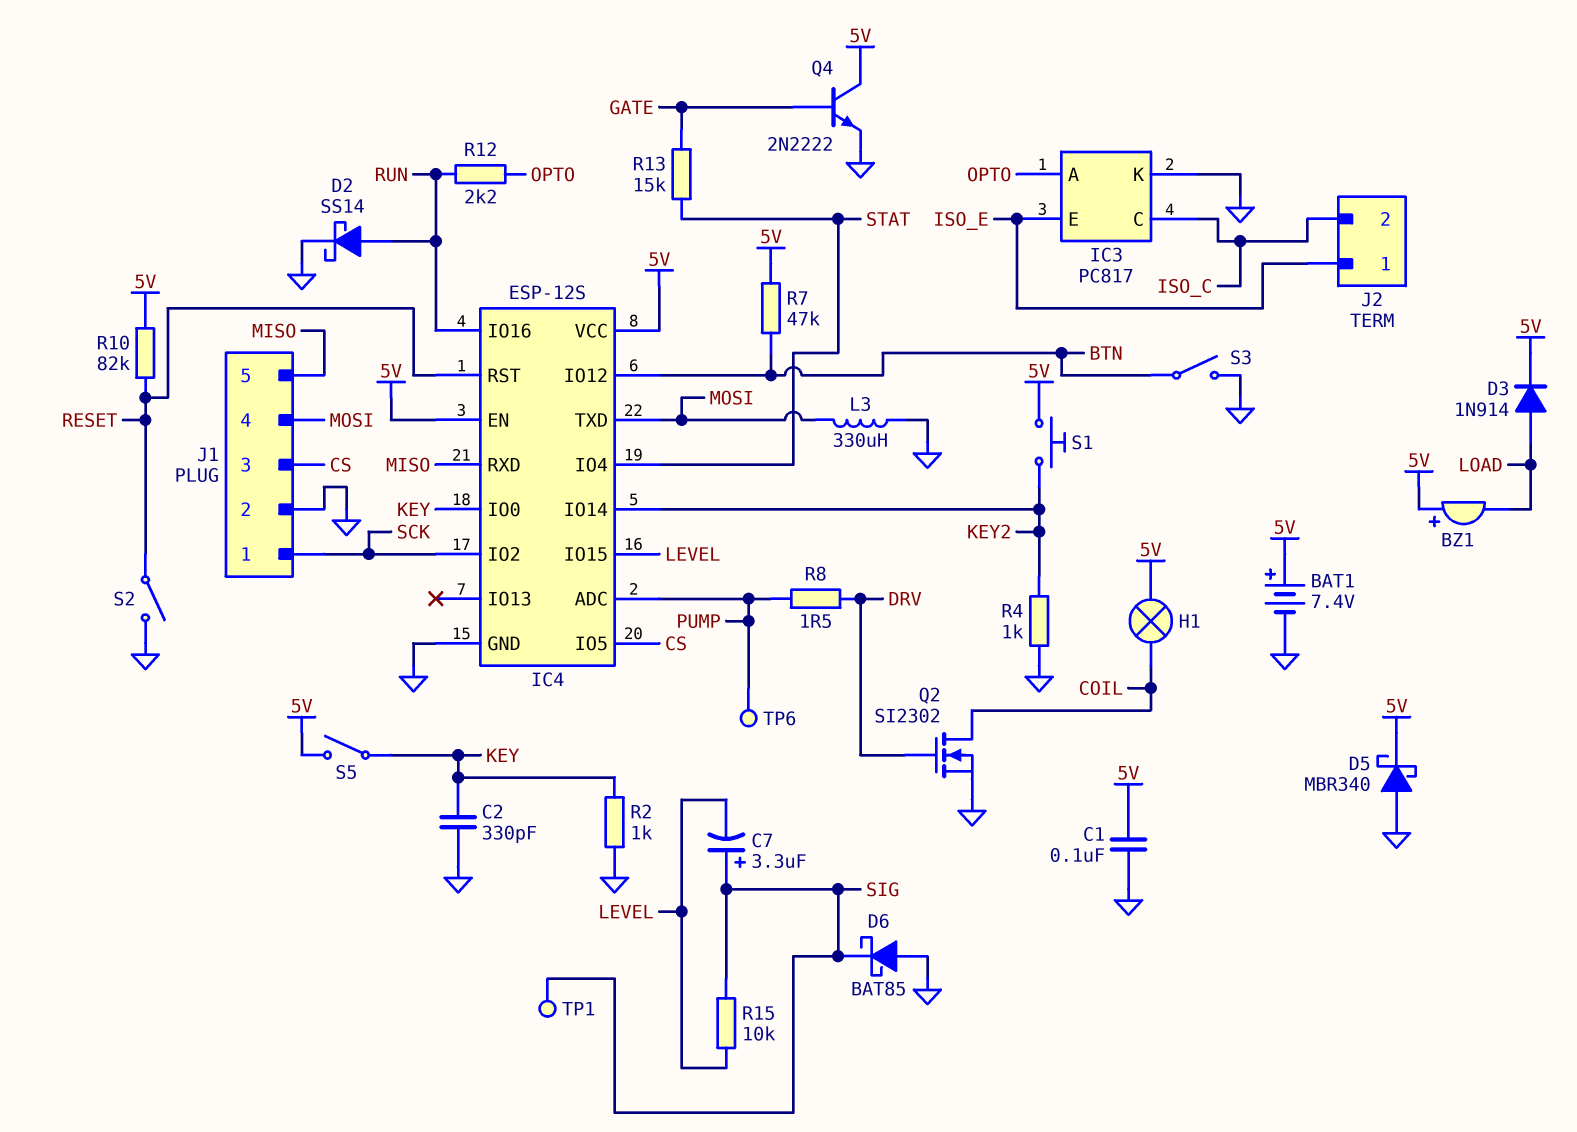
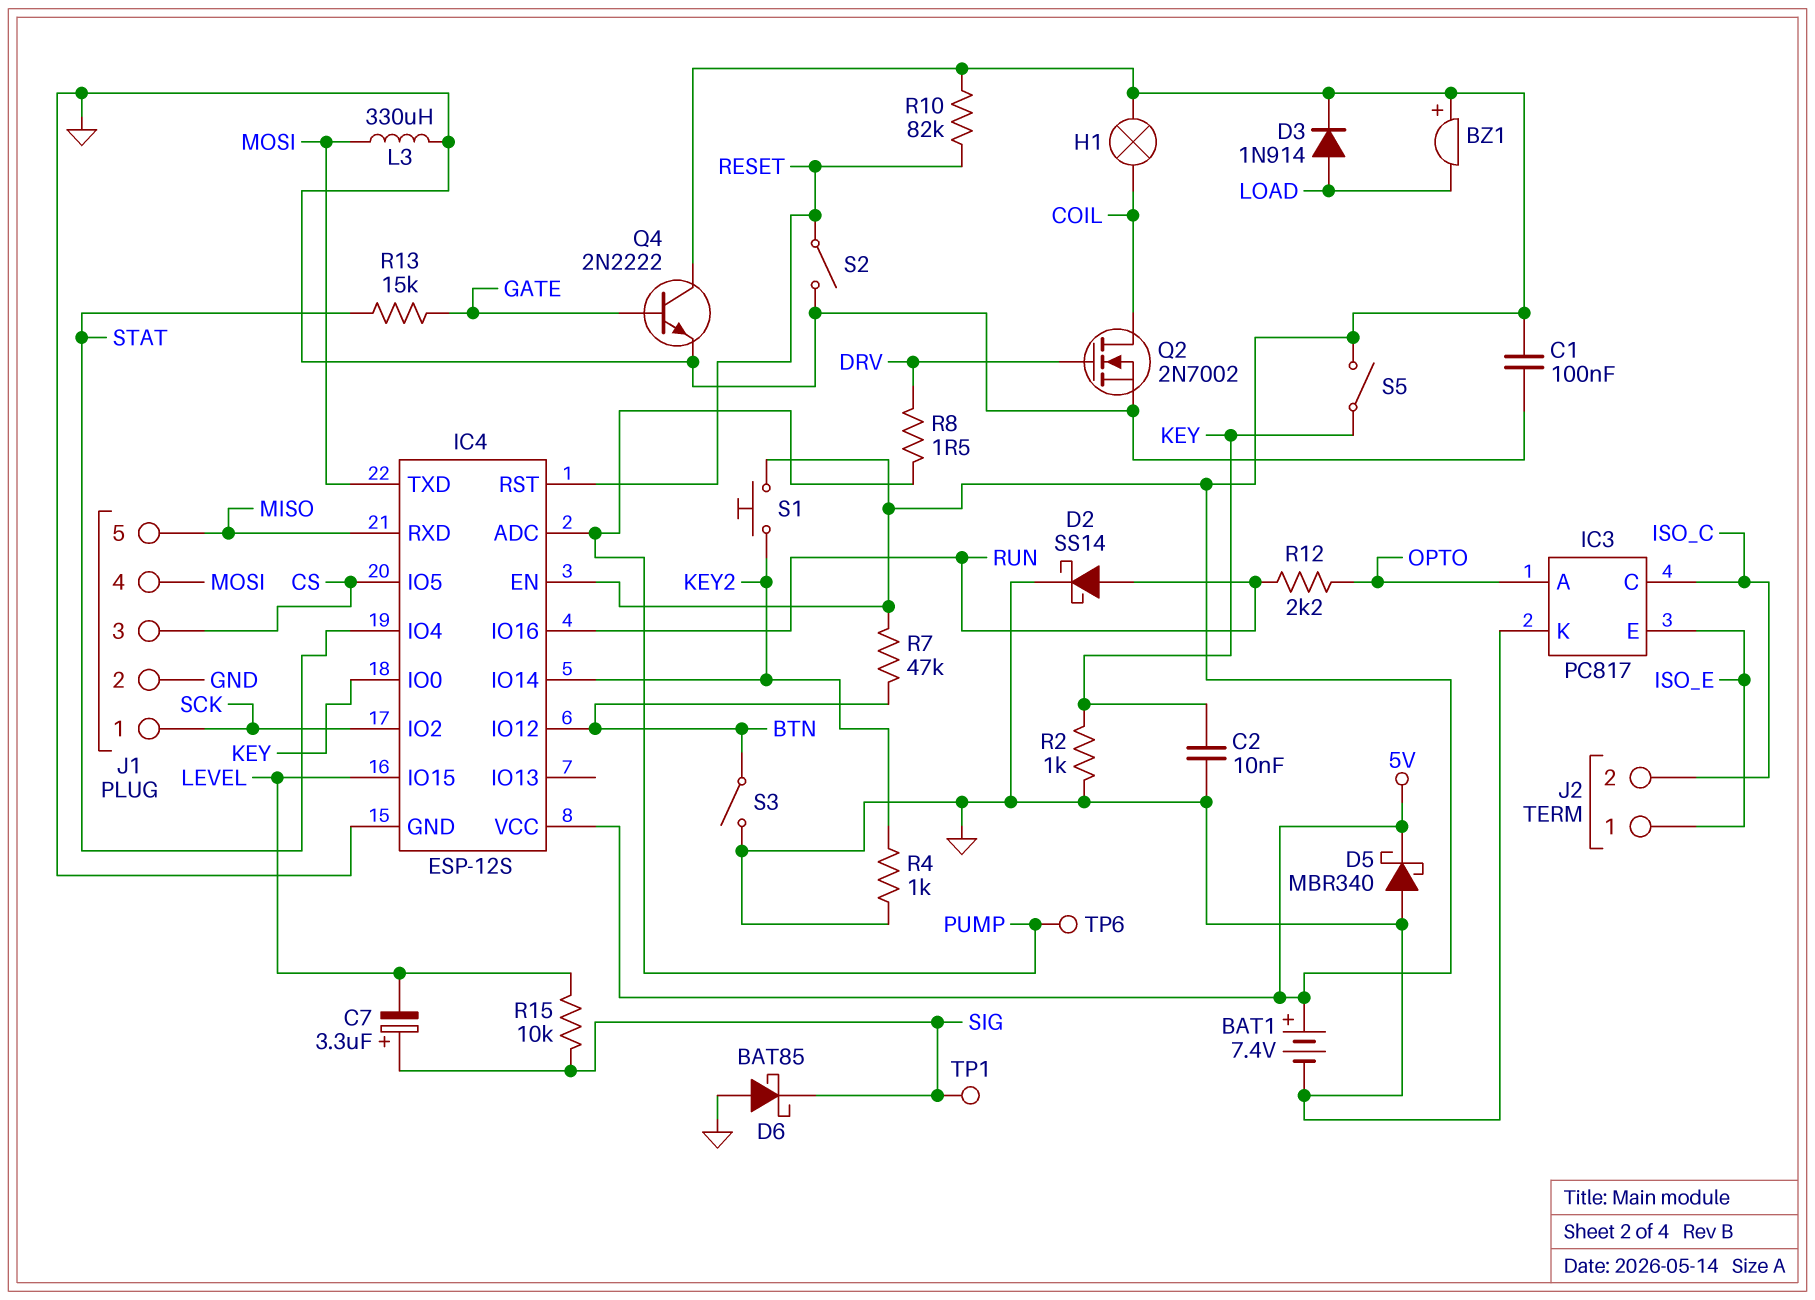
C2: 330pF (GND, KEY) -> 10nF (GND, KEY)
Q2: NMOS SI2302 (G DRV, D COIL, S GND) -> NMOS 2N7002 (G DRV, D COIL, S GND)

